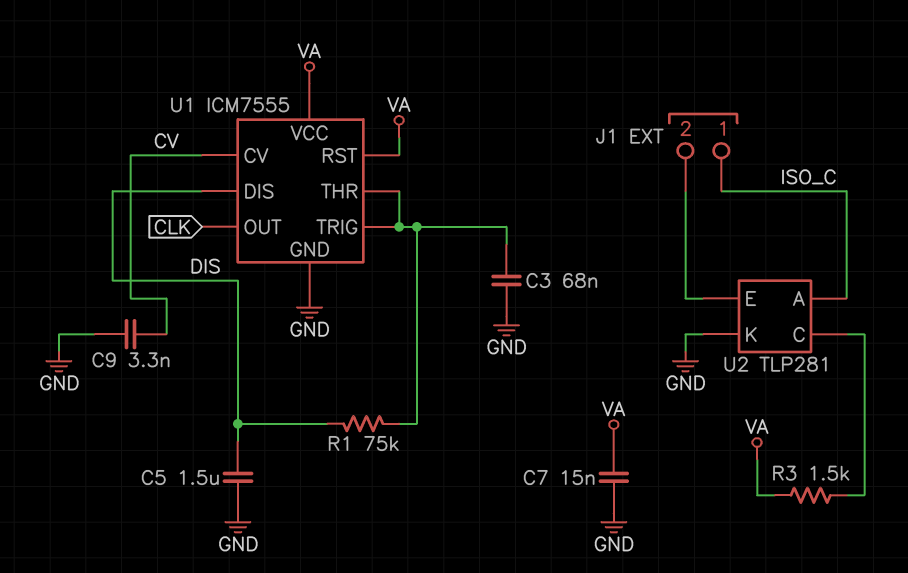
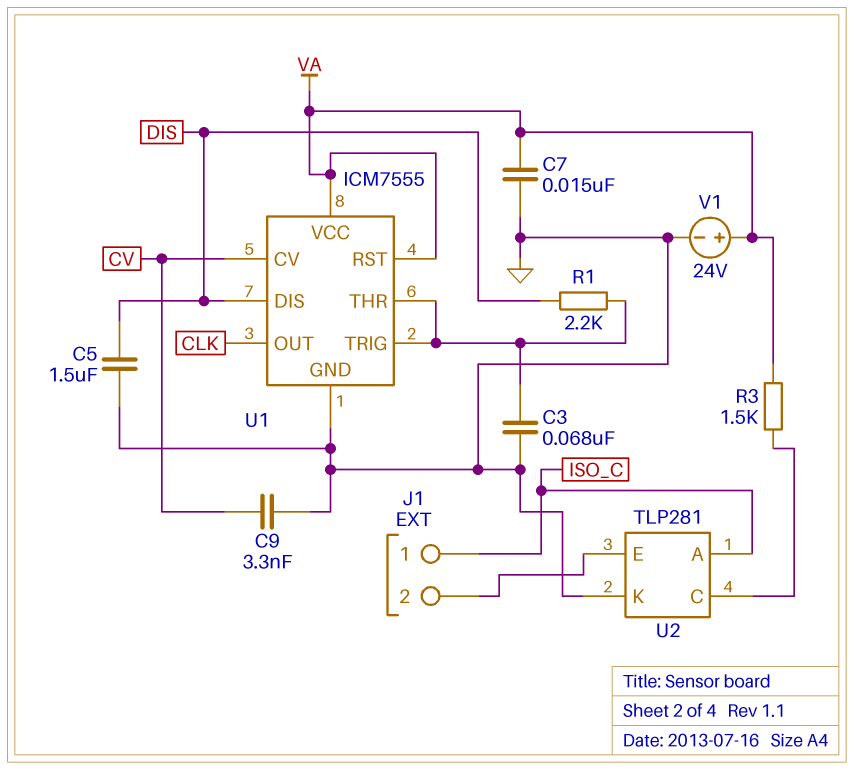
R1: 75k (DIS, U1/THR) -> 2.2k (DIS, U1/THR)
V1: none -> 24V (plus VA, minus GND)

